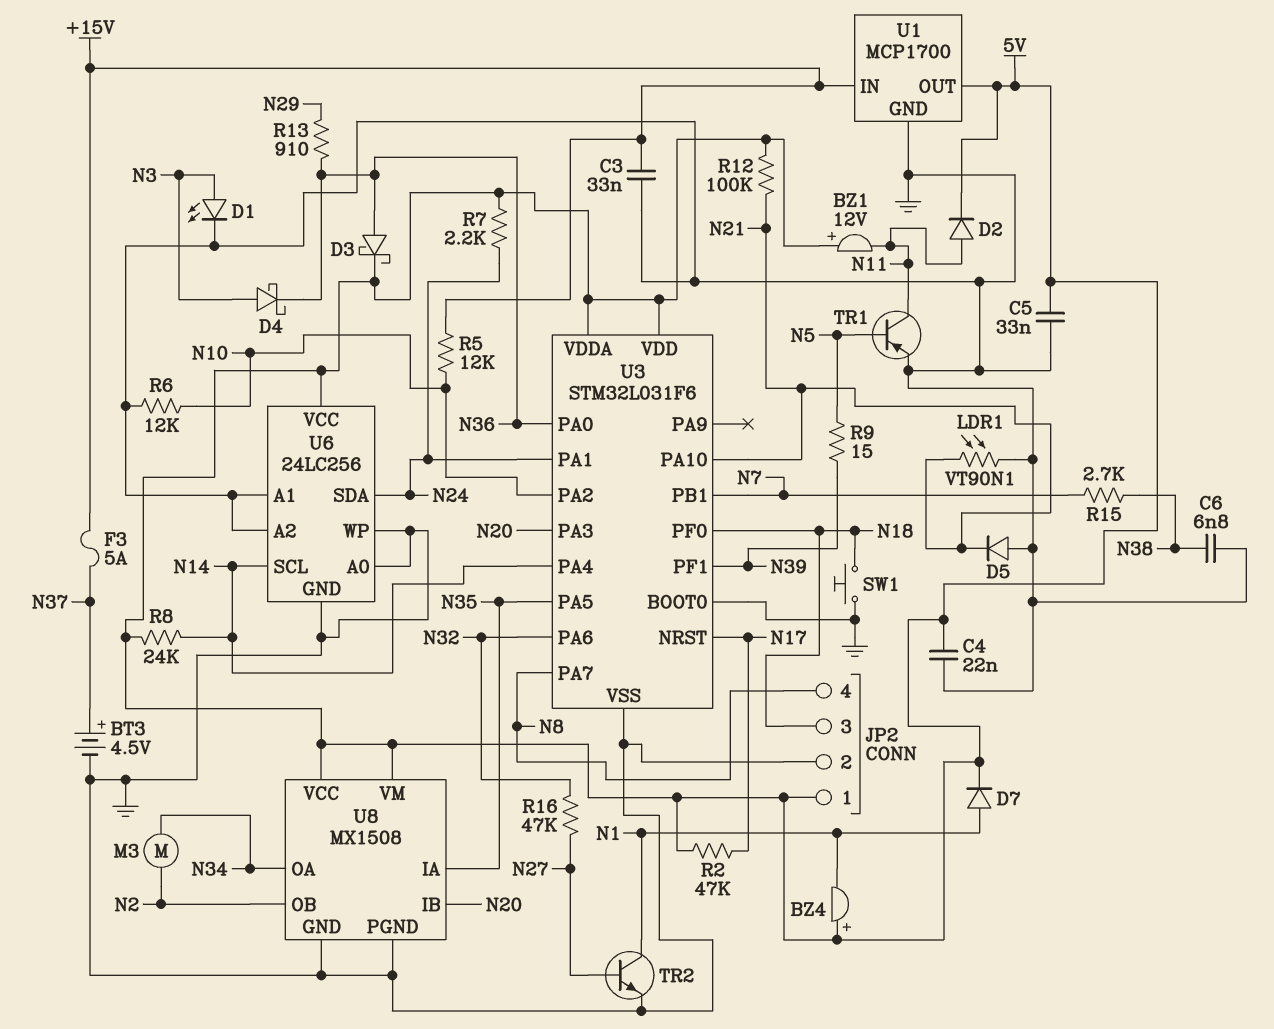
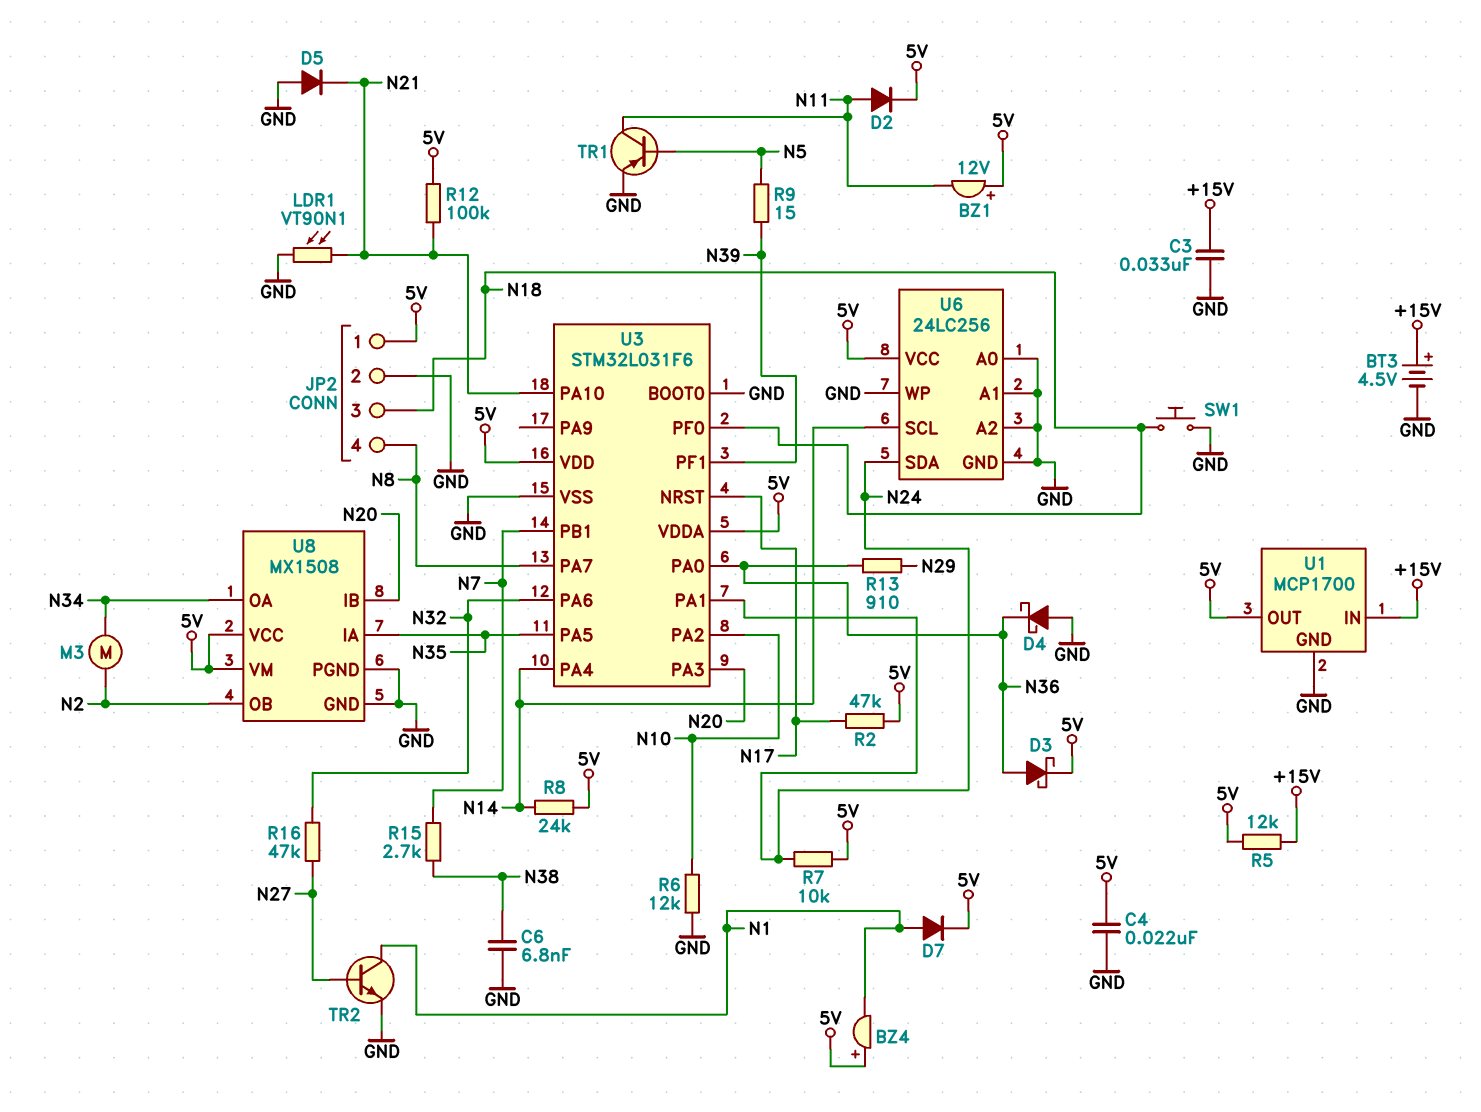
BT3: 4.5V (plus N37, minus GND) -> 4.5V (plus +15V, minus GND)
C5: 33nF (5V, GND) -> none
D1: LED (A N3, K GND) -> none
D4: schottky (A N3, K N36) -> schottky (A GND, K N36)
F3: 5A (+15V, N37) -> none
R5: 12k (+15V, N10) -> 12k (+15V, 5V)
R7: 2.2k (5V, N24) -> 10k (5V, N24)

